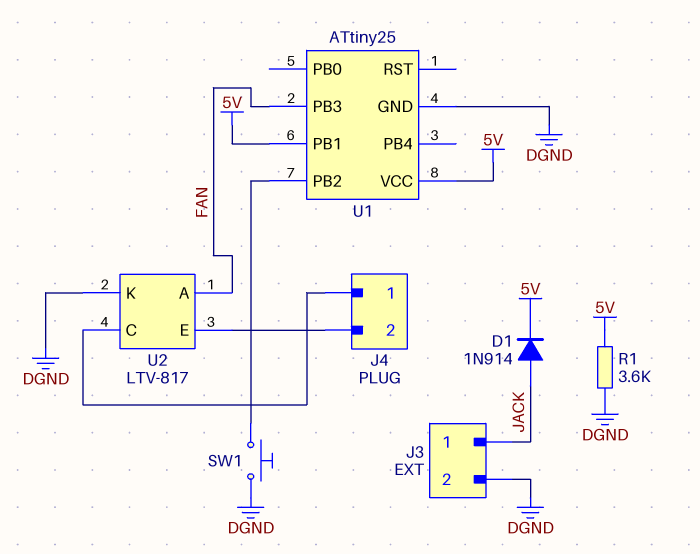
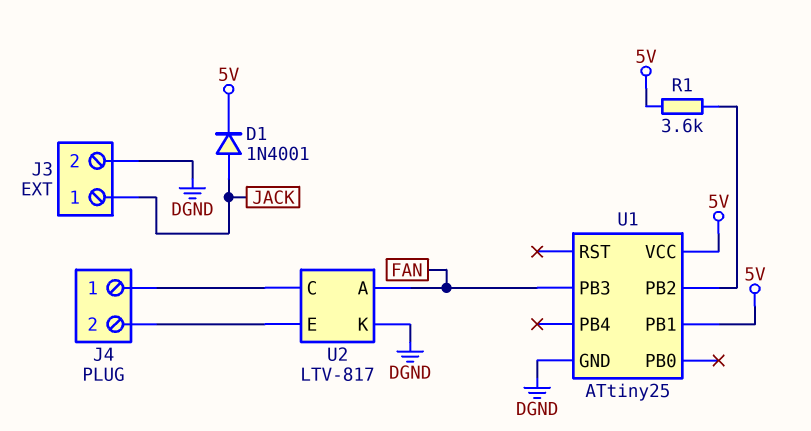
D1: diode 1N914 (A JACK, K 5V) -> diode 1N4001 (A JACK, K 5V)
R1: 3.6k (5V, DGND) -> 3.6k (5V, U1/PB2)
SW1: button (DGND, U1/PB2) -> none

